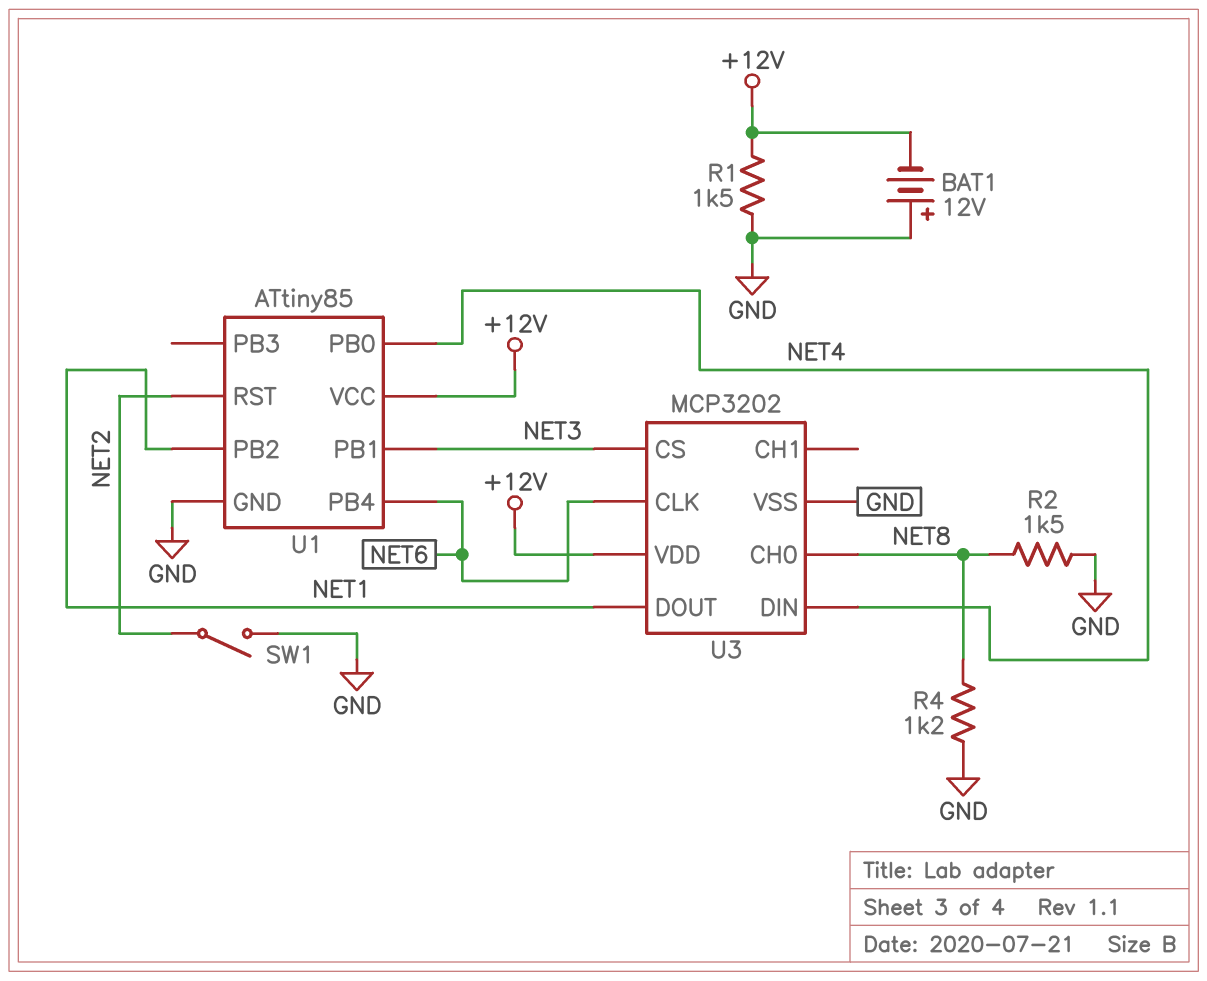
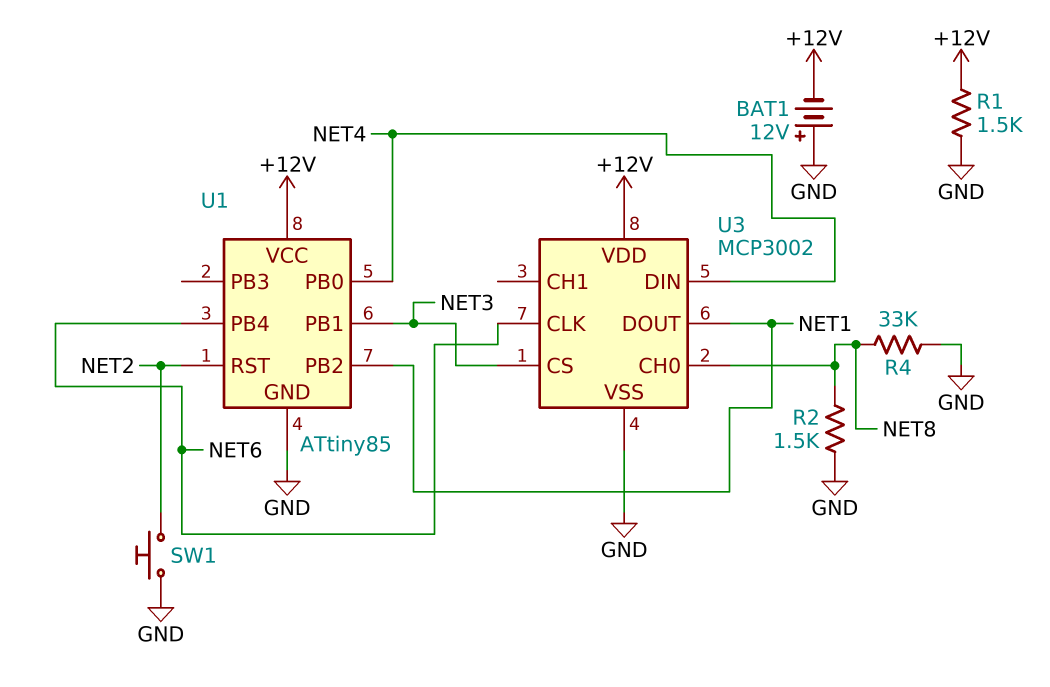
R4: 1.2k (GND, NET8) -> 33k (GND, NET8)
SW1: switch (GND, NET2) -> button (GND, NET2)
U3: MCP3202 -> MCP3002

